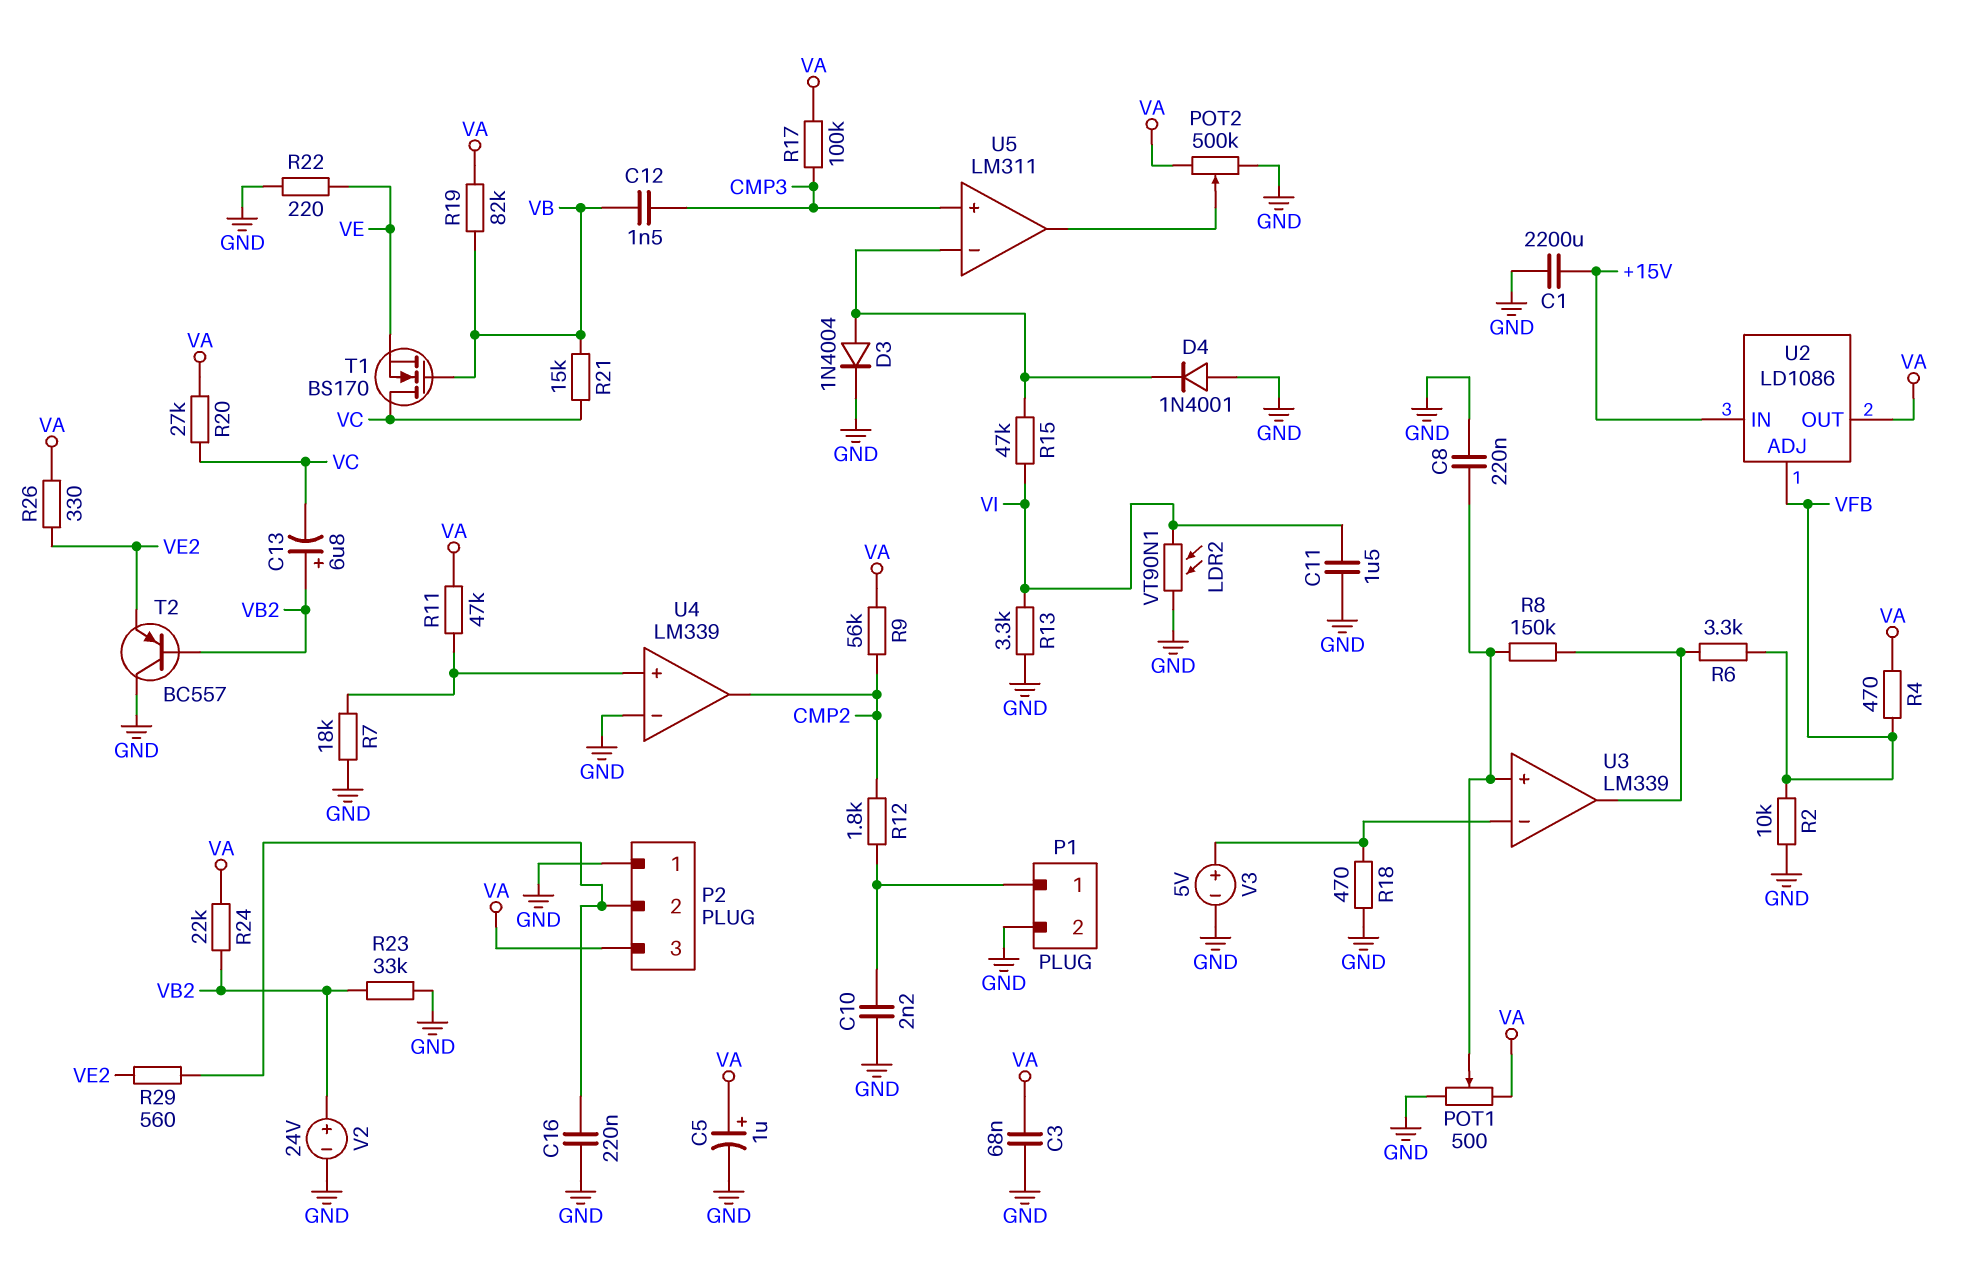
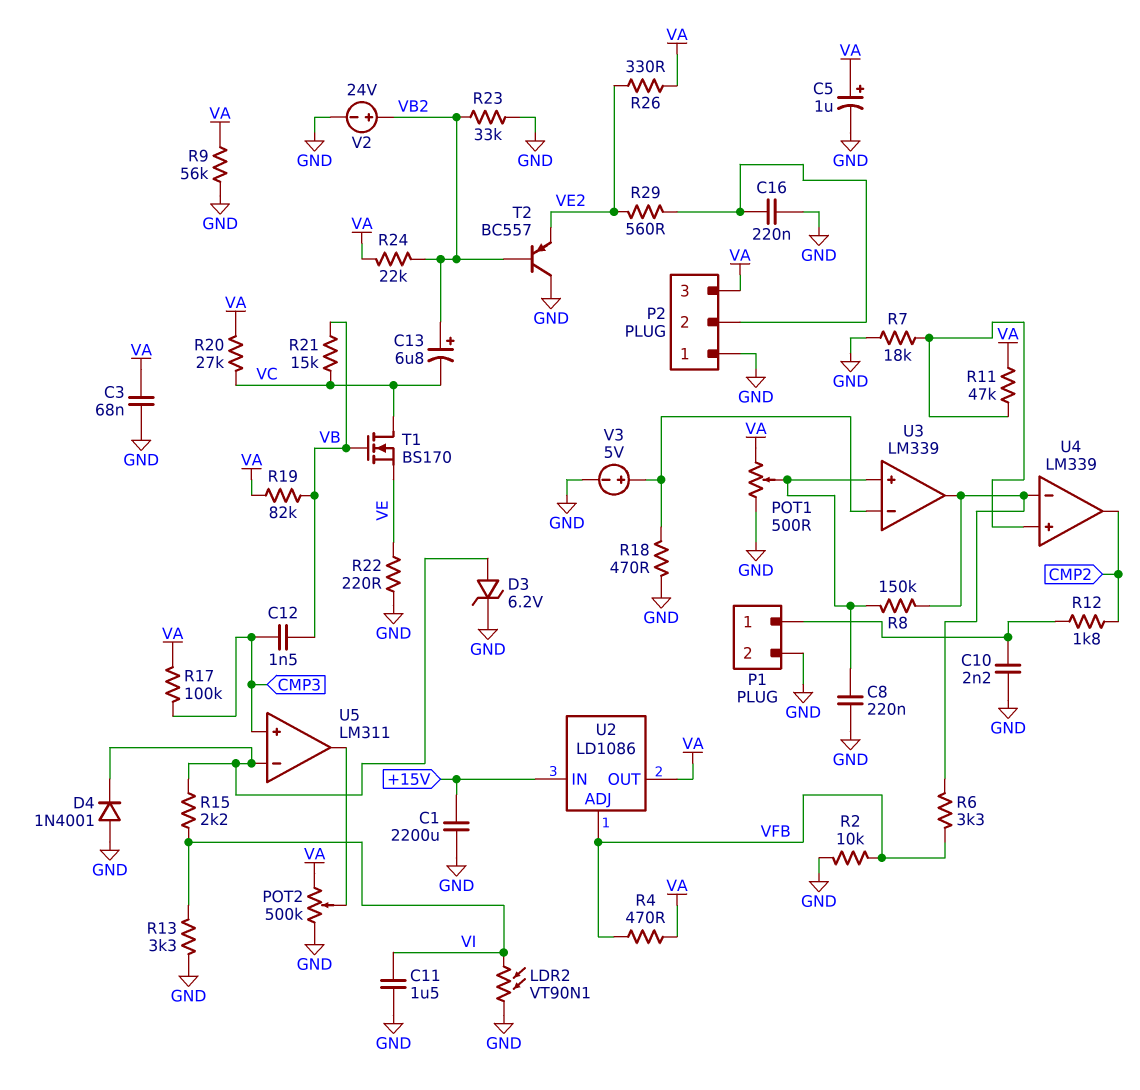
D3: diode 1N4004 (A U5/in-, K GND) -> zener 6.2V (A U5/in-, K GND)
R9: 56k (CMP2, VA) -> 56k (GND, VA)
R15: 47k (U5/in-, VI) -> 2.2k (U5/in-, VI)
U4 pin in-: GND -> U3/out

